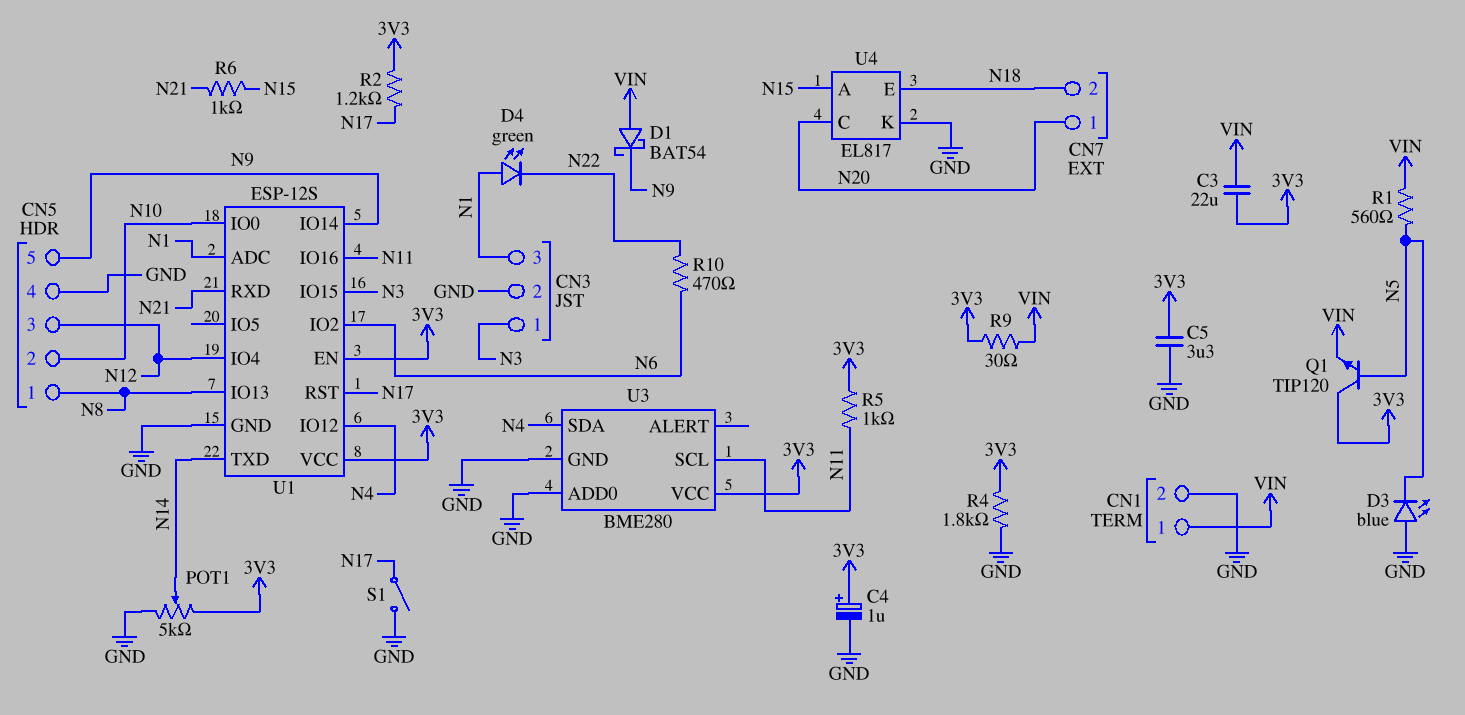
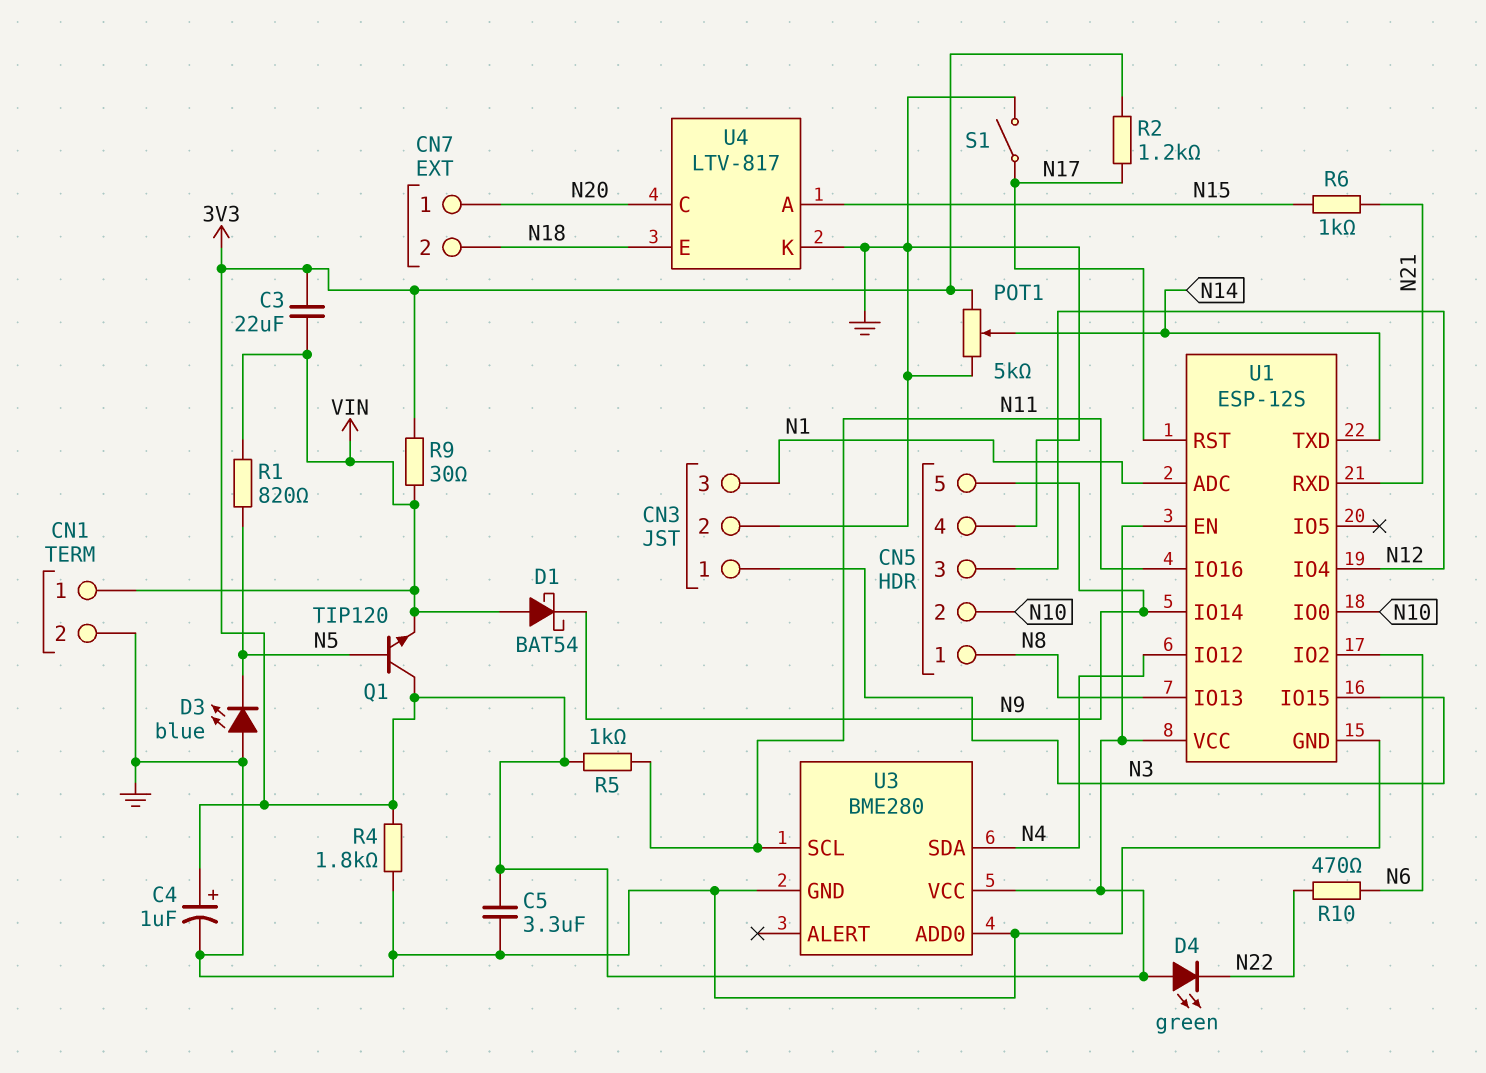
D4: LED green (A N1, K N22) -> LED green (A 3V3, K N22)
R1: 560 (N5, VIN) -> 820 (N5, VIN)
U4: EL817 -> LTV-817

